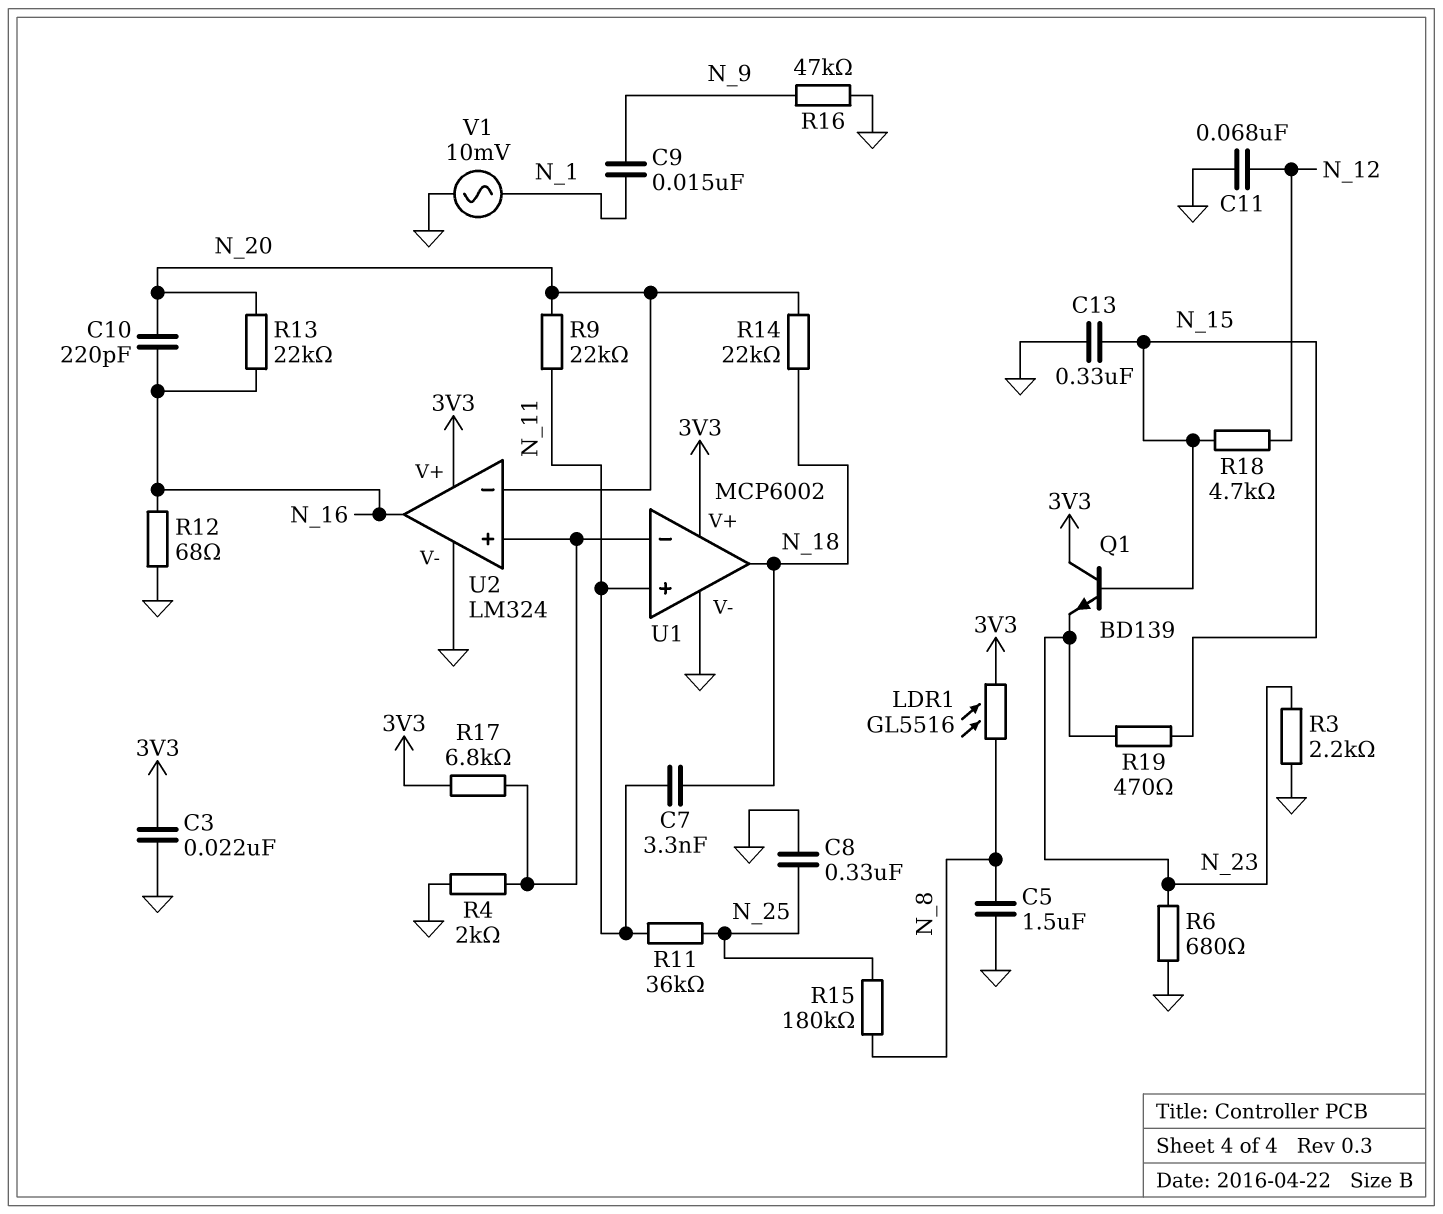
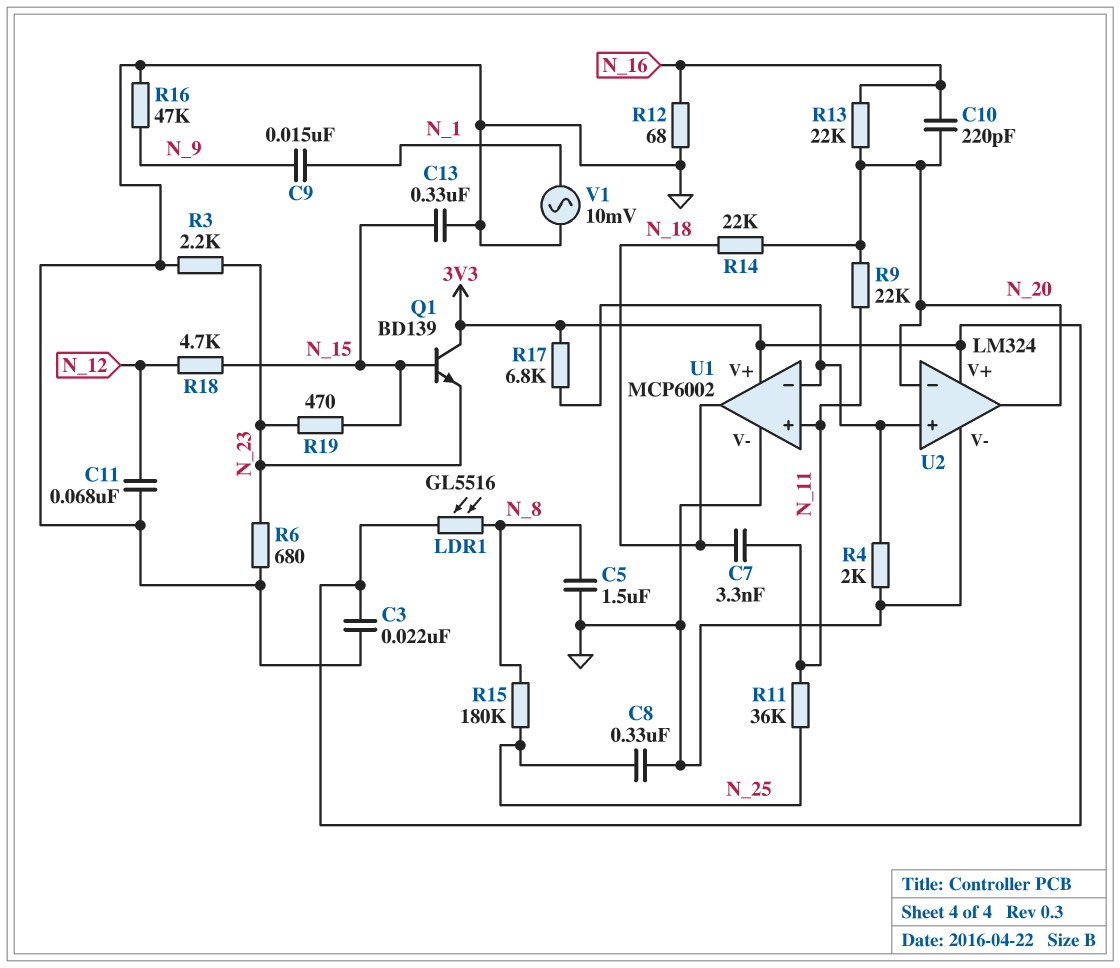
U2 pin out: N_16 -> N_20

